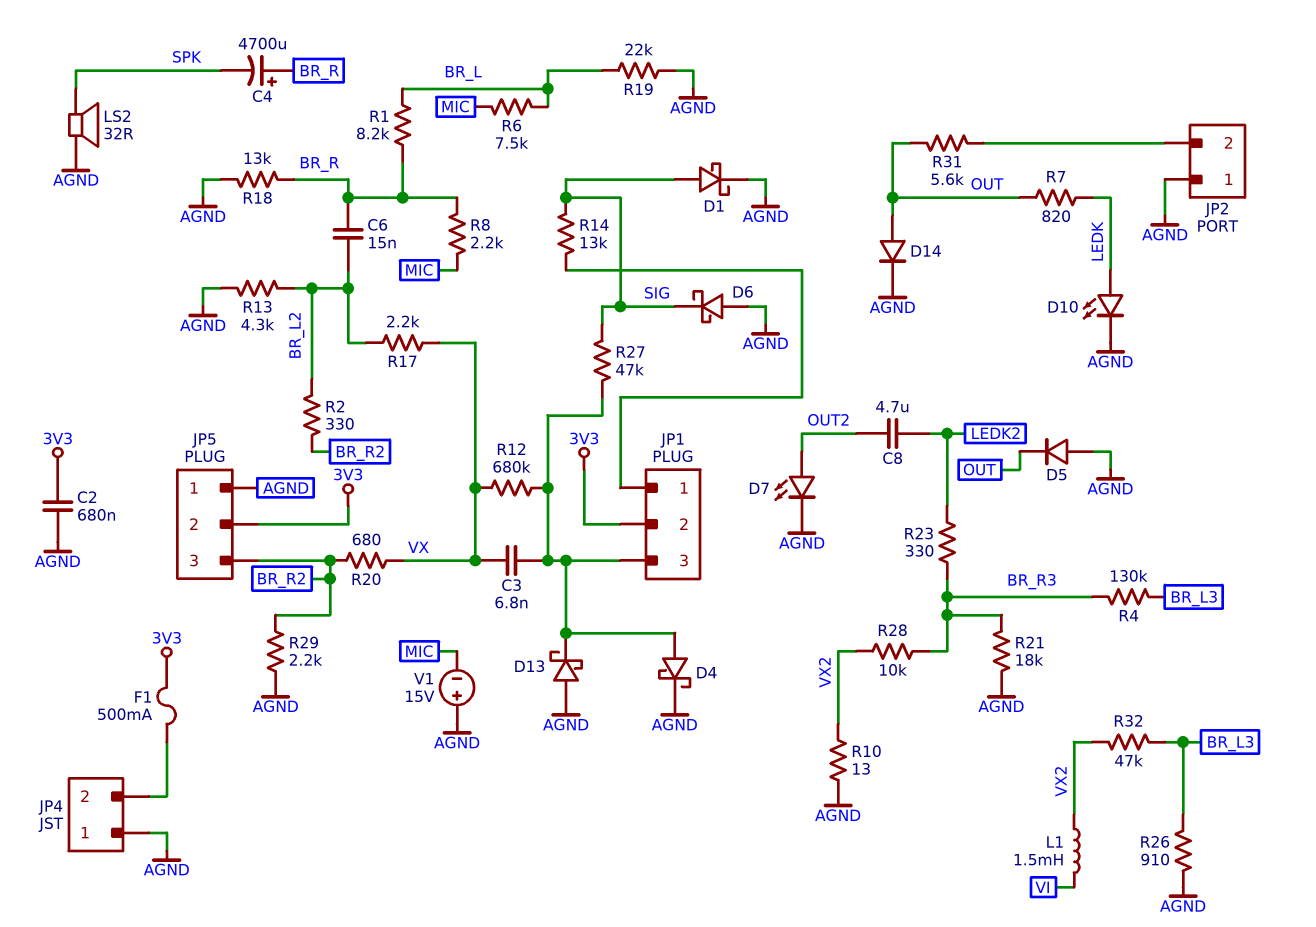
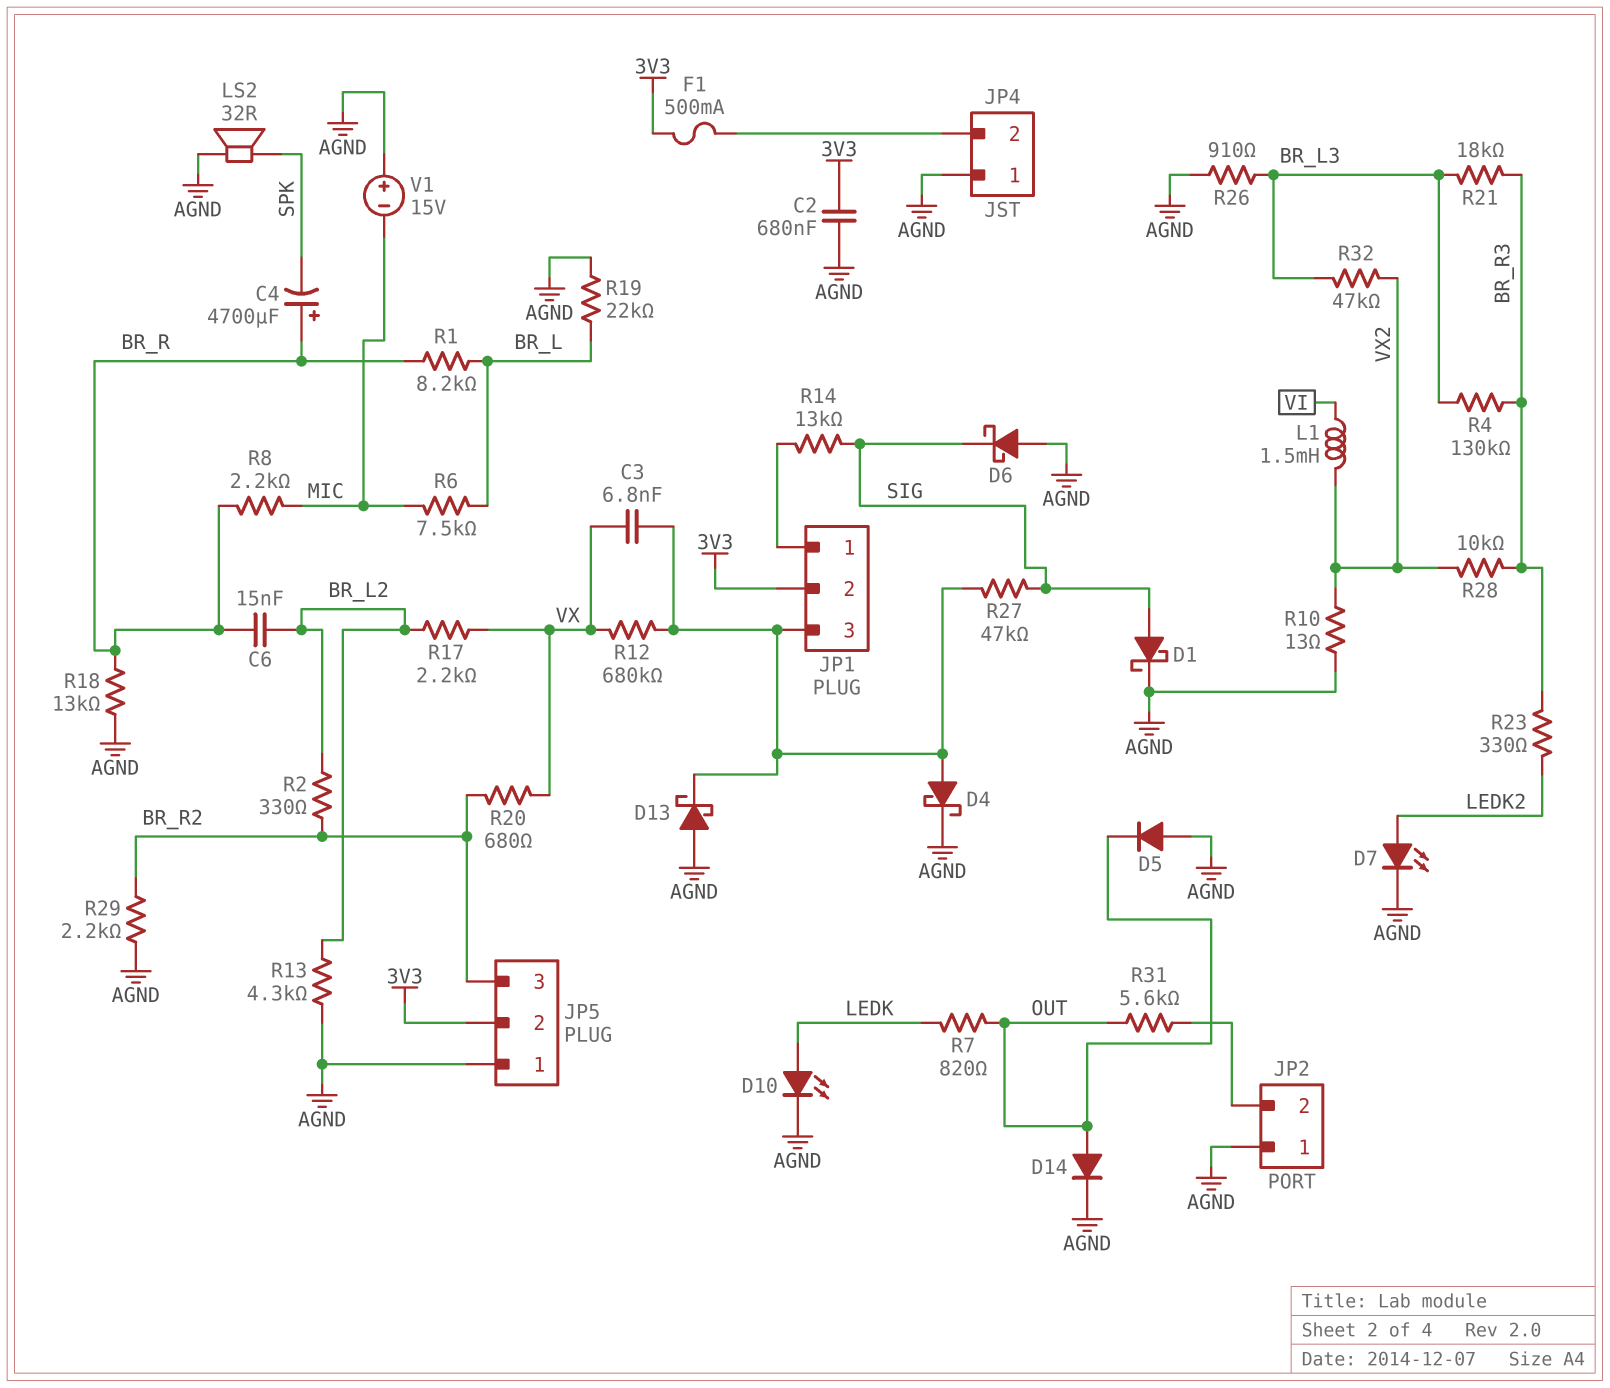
C8: 4.7uF (LEDK2, OUT2) -> none
D7: LED (A OUT2, K AGND) -> LED (A LEDK2, K AGND)
R21: 18k (AGND, BR_R3) -> 18k (BR_L3, BR_R3)

